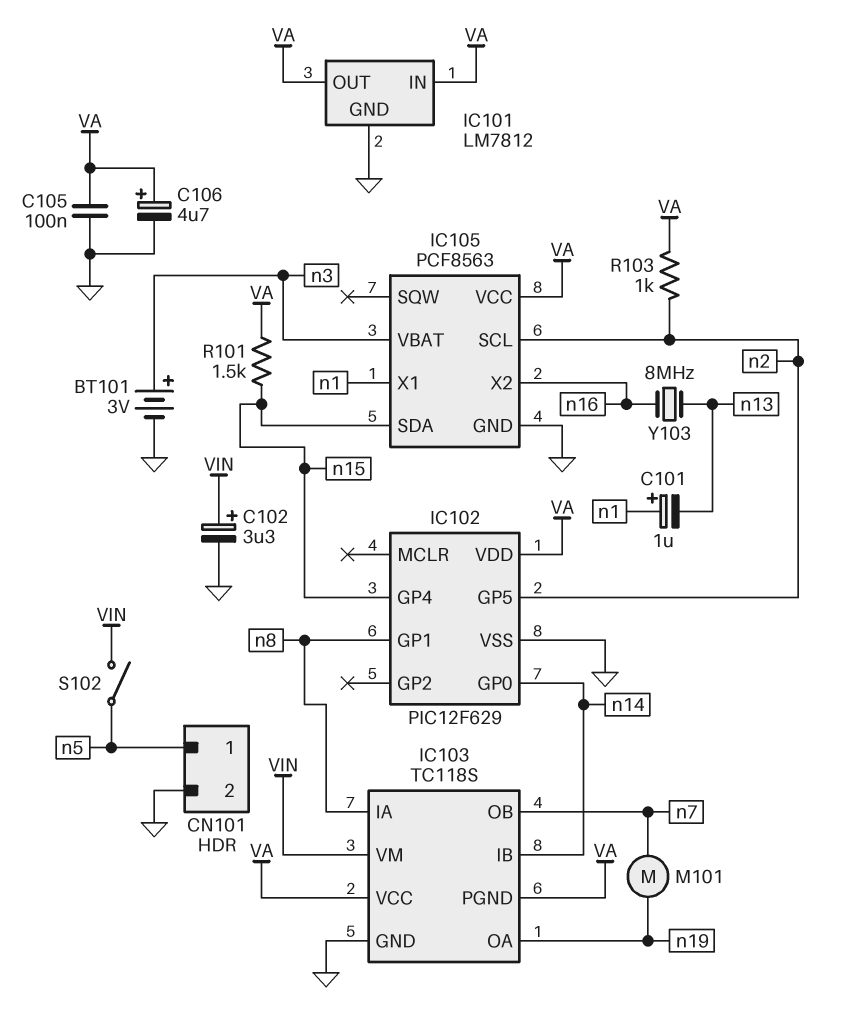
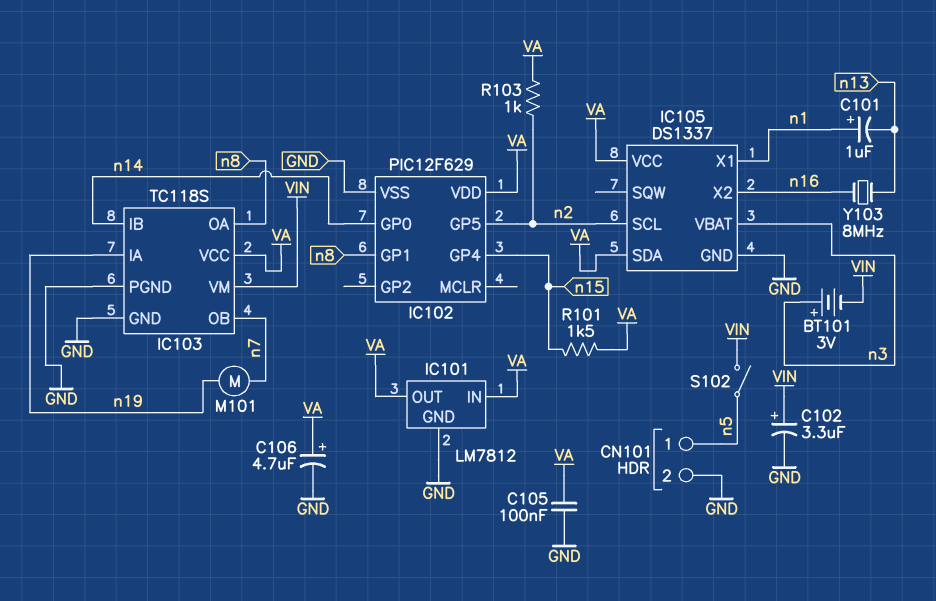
BT101: 3V (plus n3, minus GND) -> 3V (plus n3, minus VIN)
IC103 pin IA: n8 -> n19
IC103 pin OA: n19 -> n8
IC103 pin PGND: VA -> GND
IC105: PCF8563 -> DS1337
IC105 pin SDA: n15 -> VA

